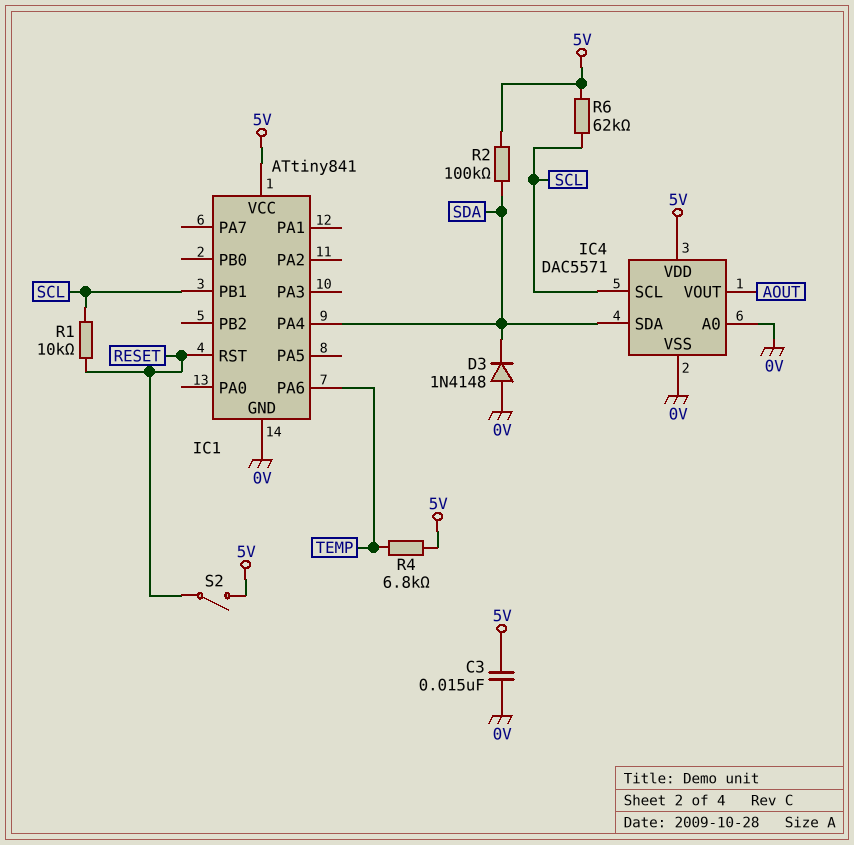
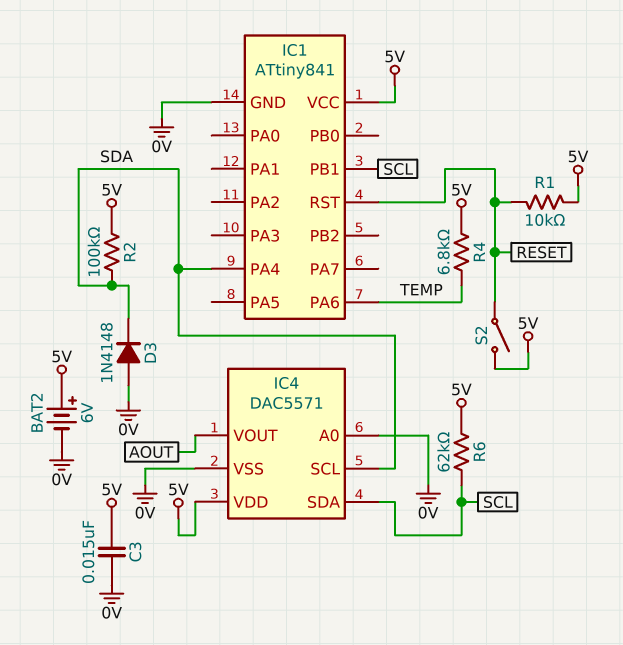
BAT2: none -> 6V (plus 5V, minus 0V)
IC4 pin SCL: SCL -> SDA
IC4 pin SDA: SDA -> SCL
R1: 10k (RESET, SCL) -> 10k (5V, RESET)

